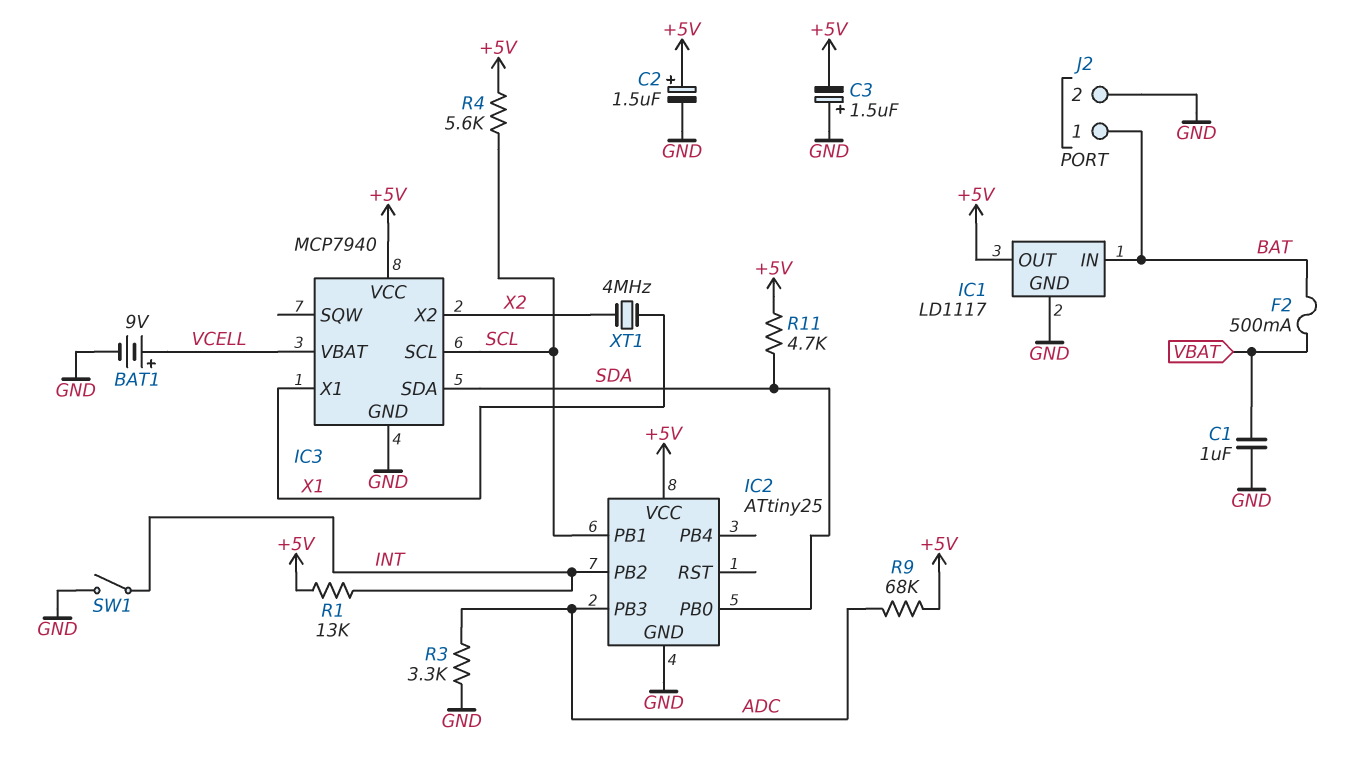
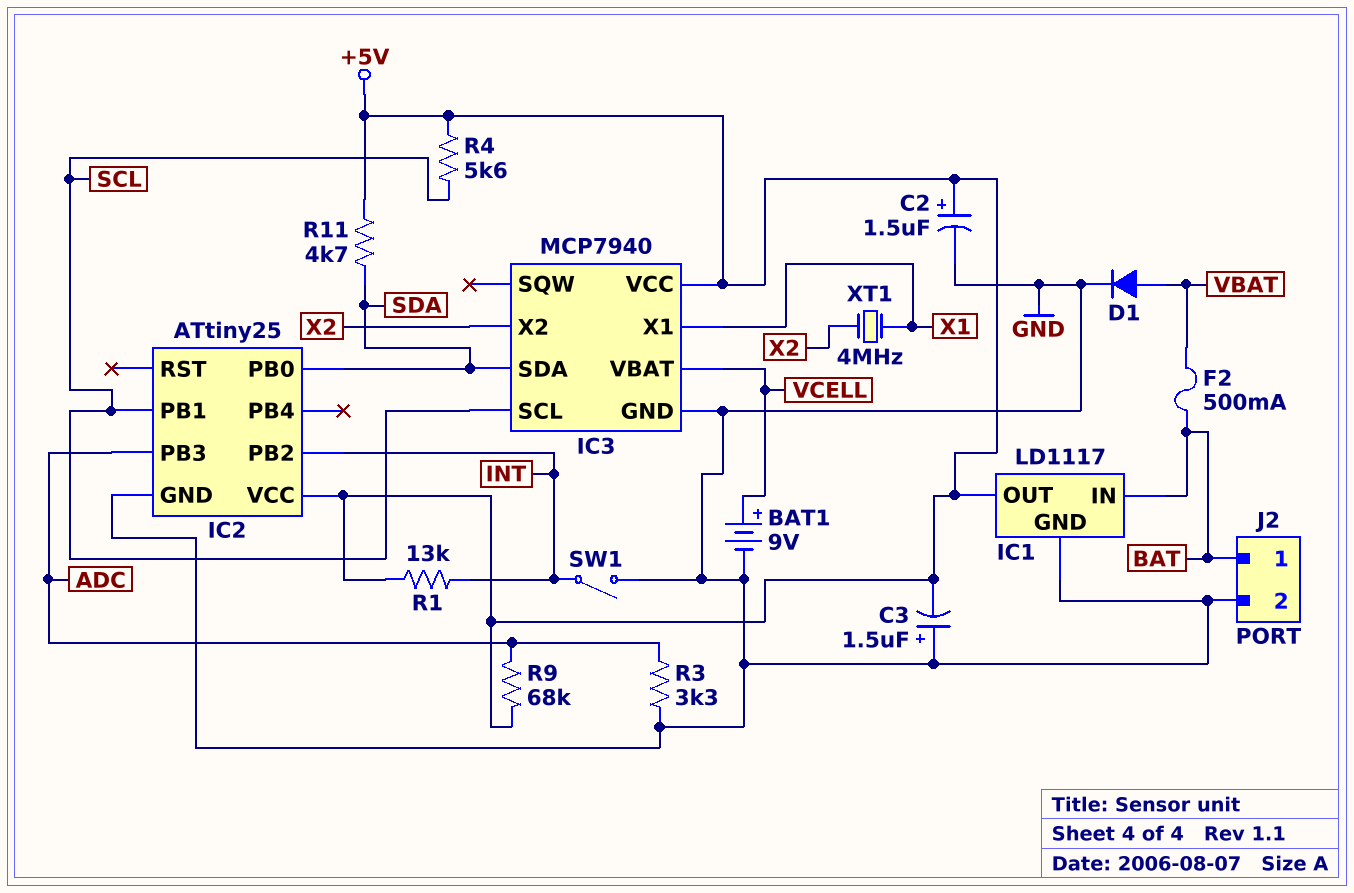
C1: 1uF (GND, VBAT) -> none
D1: none -> diode (A VBAT, K GND)

